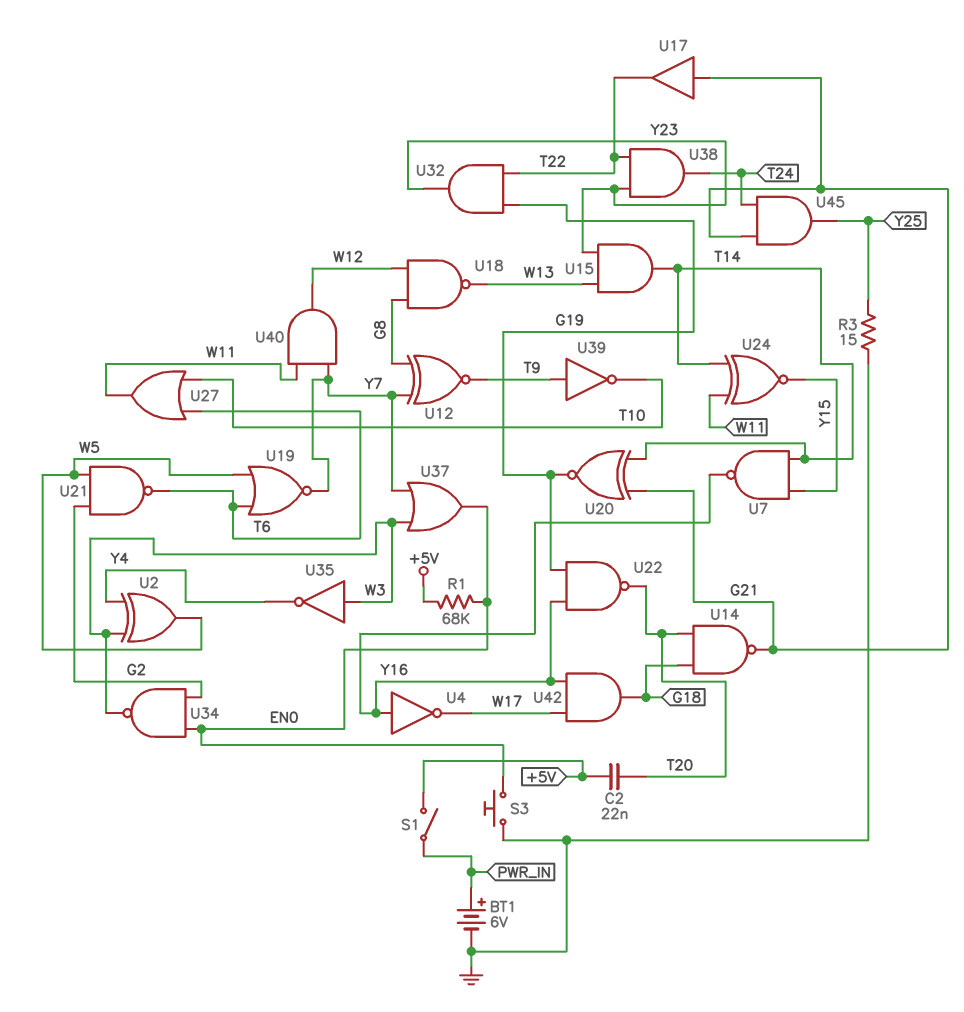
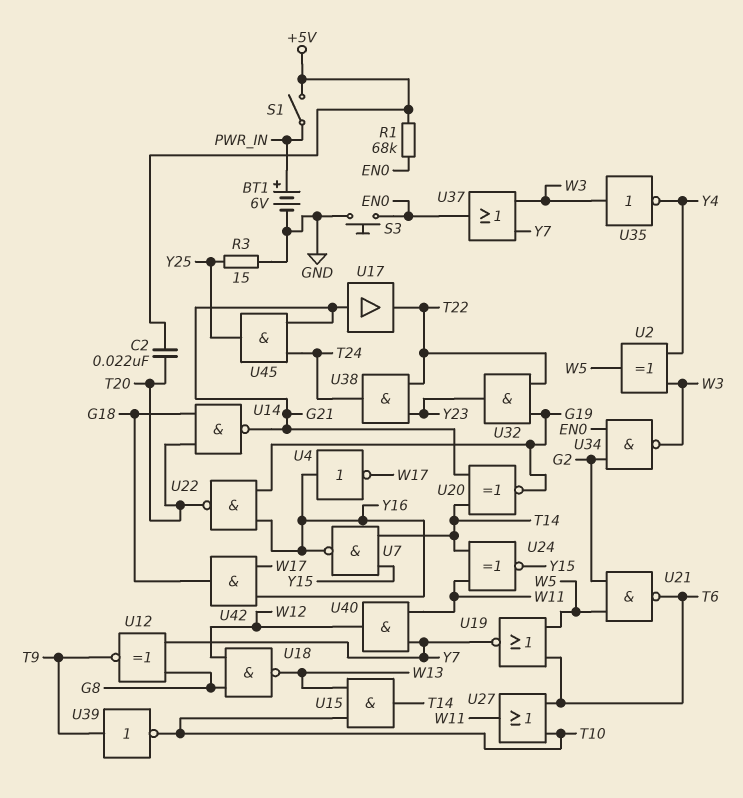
U15: AND (in W13, in Y23, out T14) -> AND (in T10, in W13, out T14)

